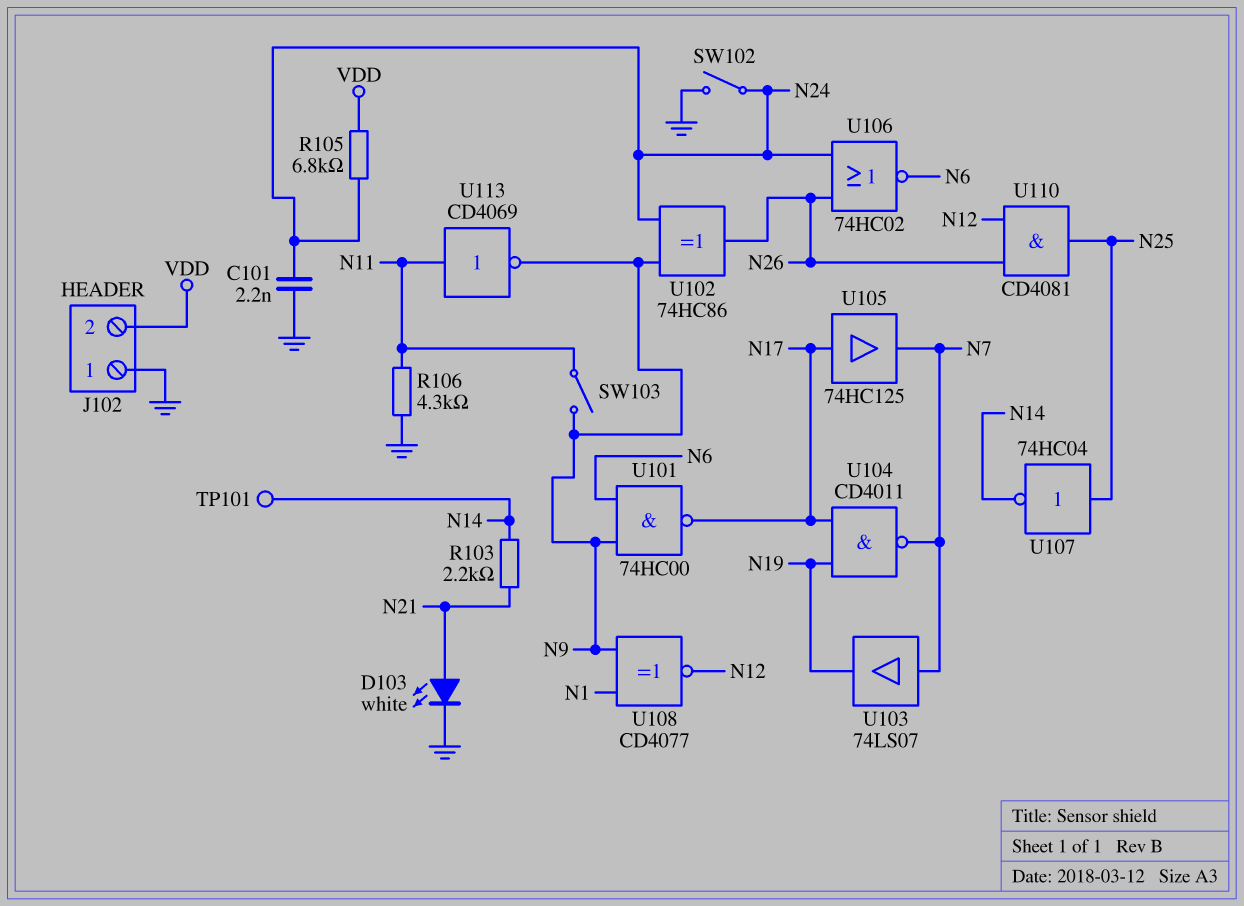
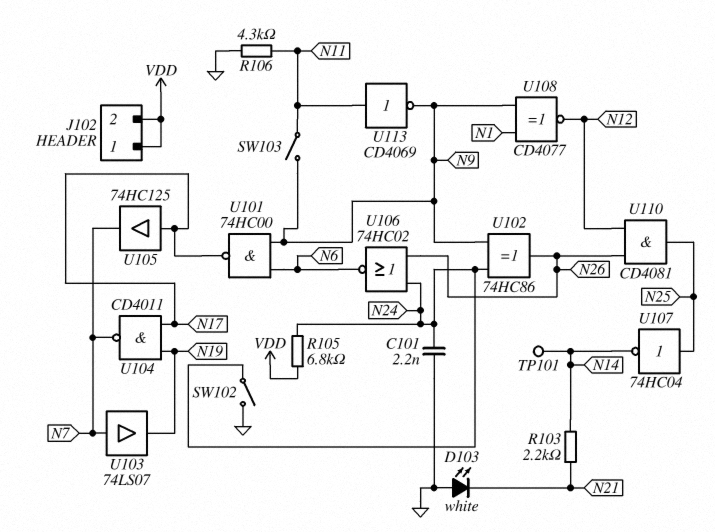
D103: LED white (A N21, K GND) -> LED white (A GND, K N21)
J102 pin 1: GND -> VDD

